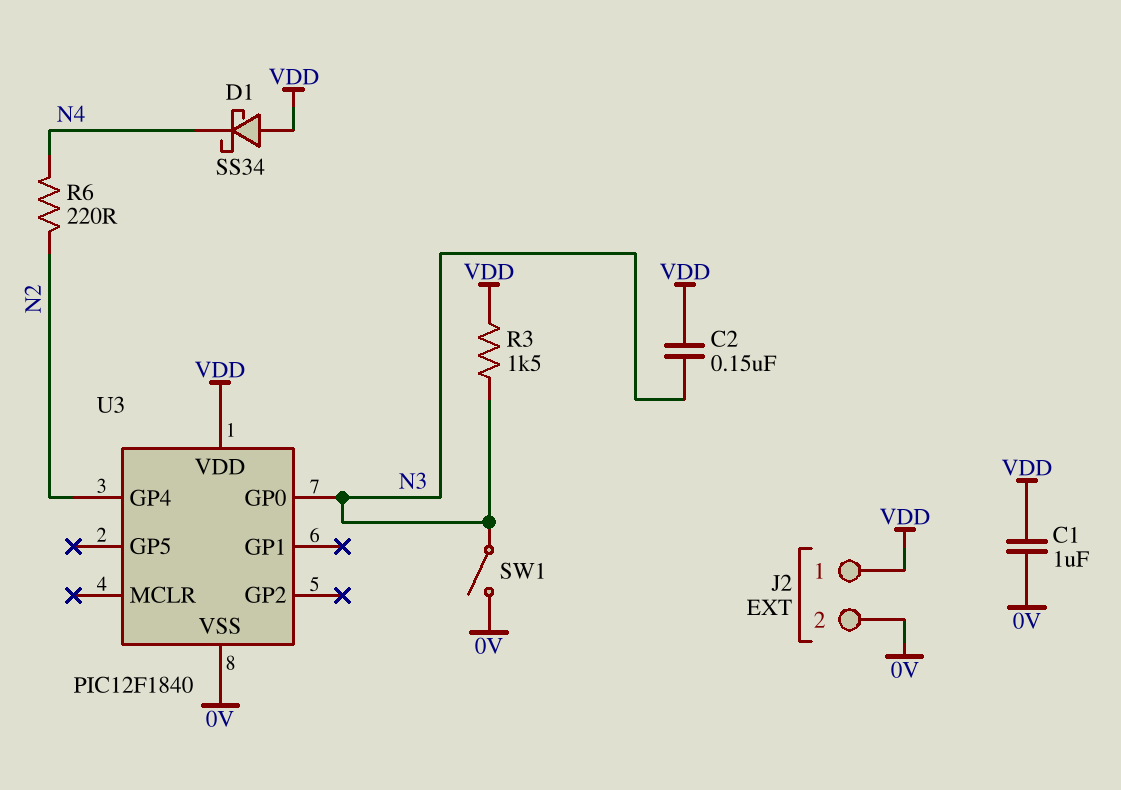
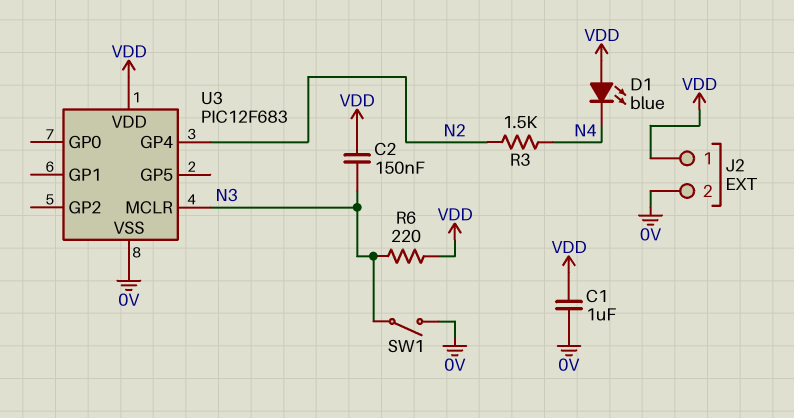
D1: schottky SS34 (A VDD, K N4) -> LED blue (A VDD, K N4)
R3: 1.5k (N3, VDD) -> 1.5k (N2, N4)
R6: 220 (N2, N4) -> 220 (N3, VDD)
U3: PIC12F1840 -> PIC12F683
U3 pin GP0: N3 -> none
U3 pin MCLR: none -> N3

